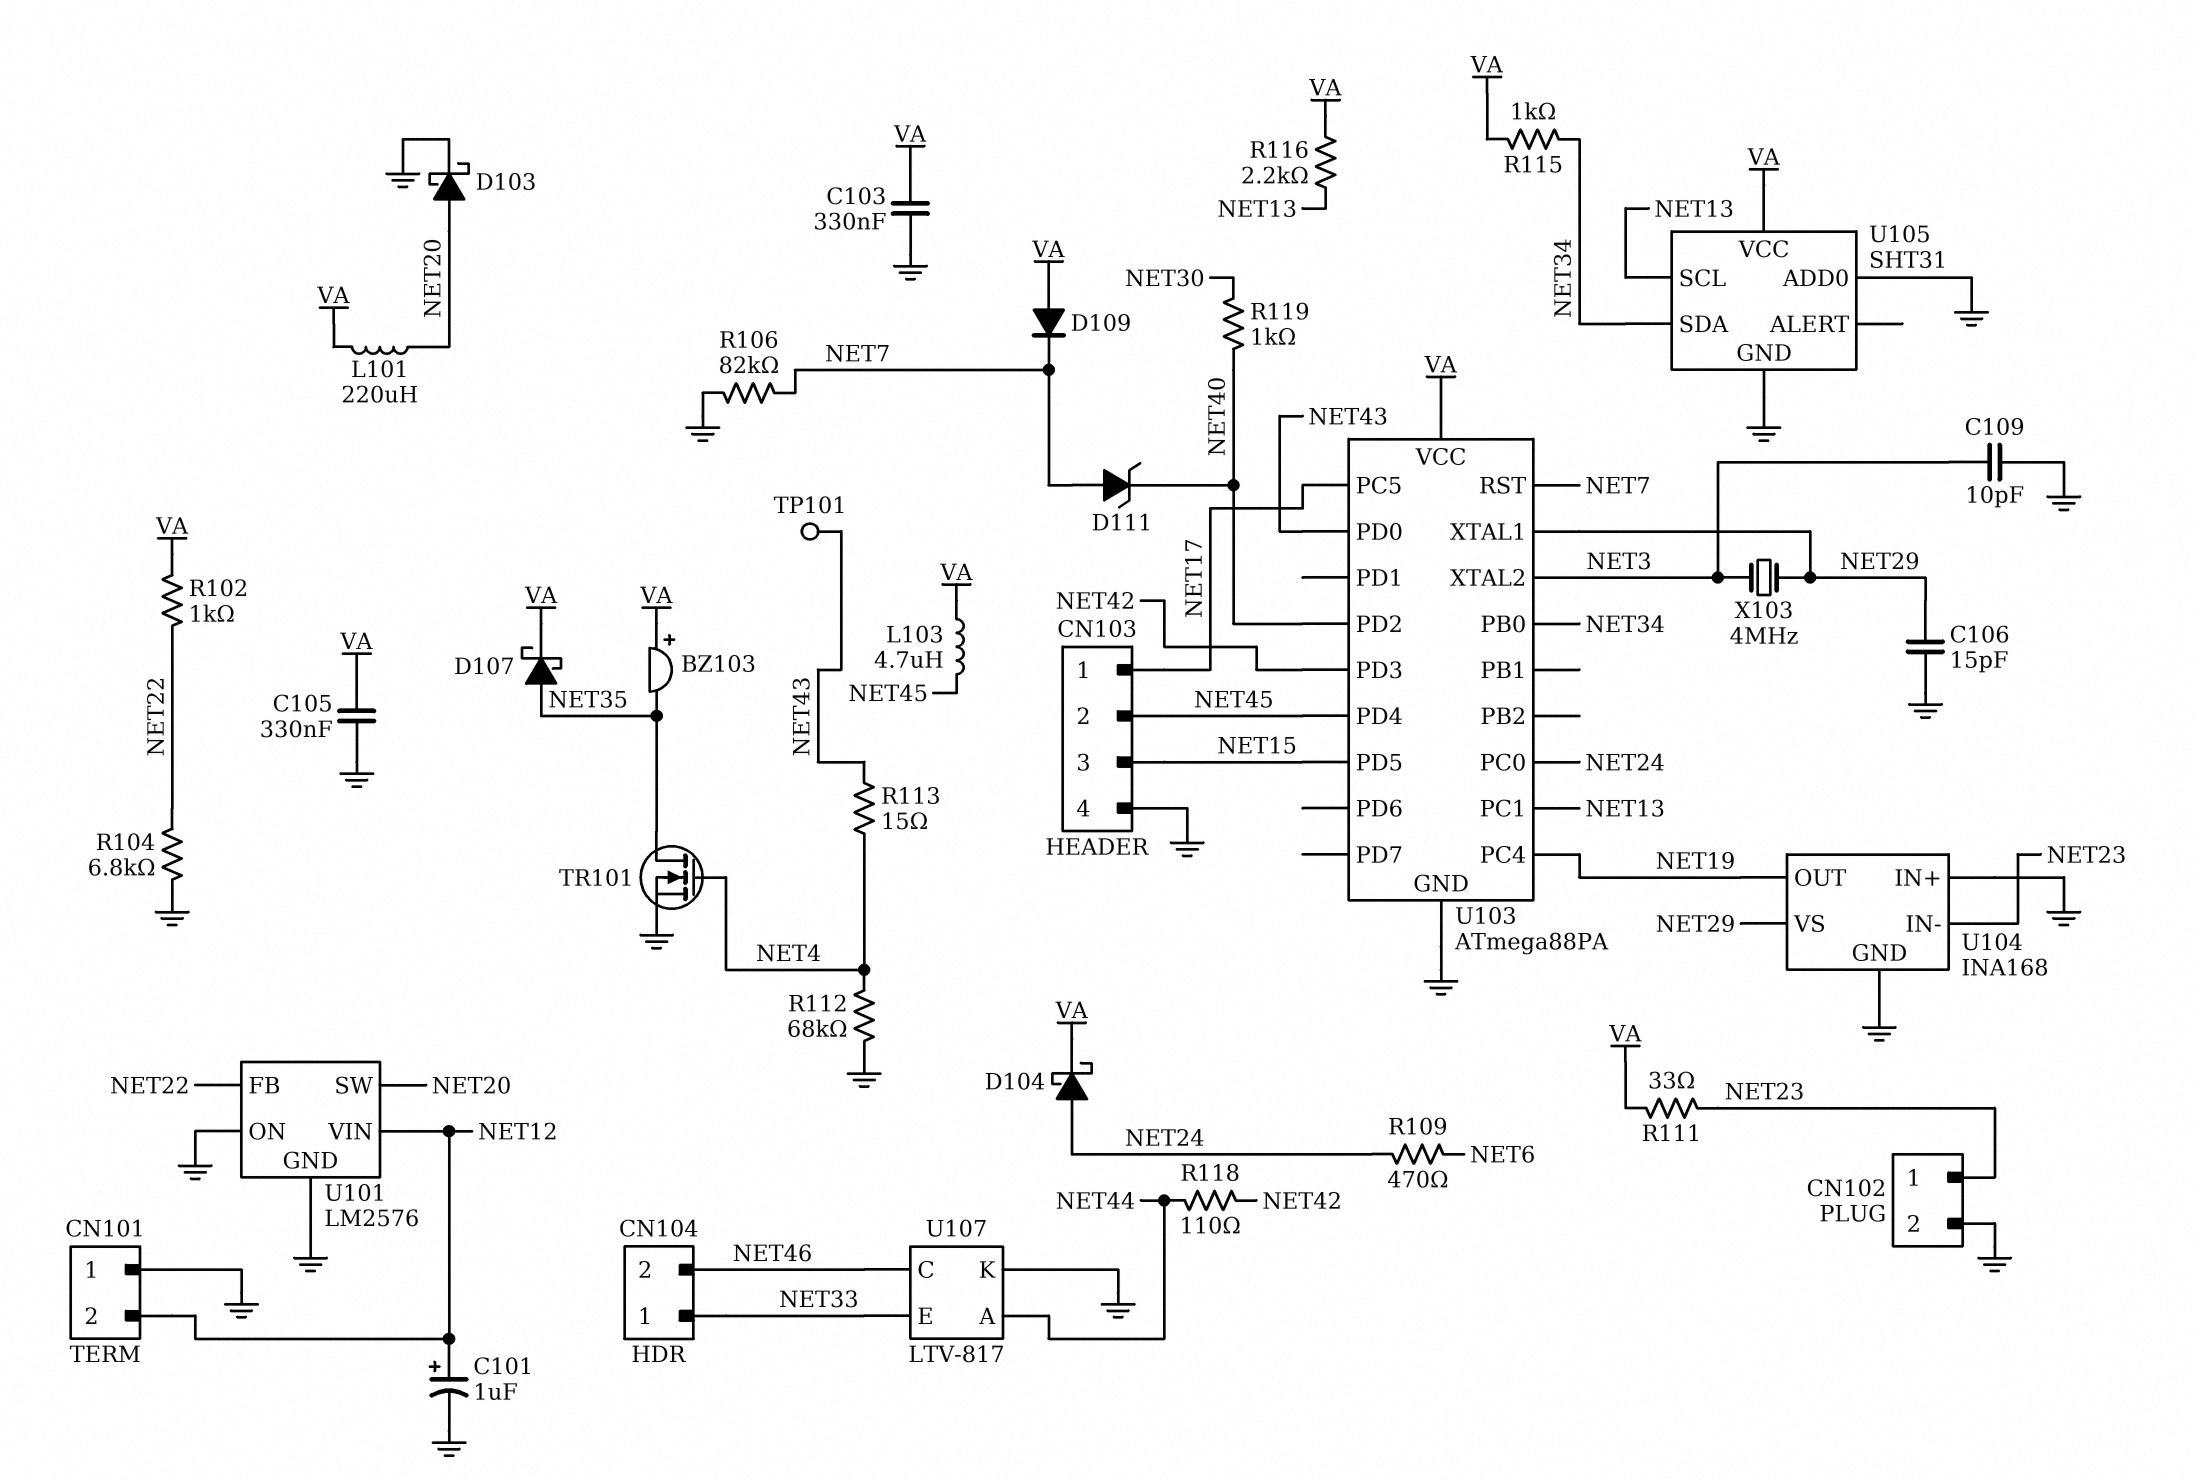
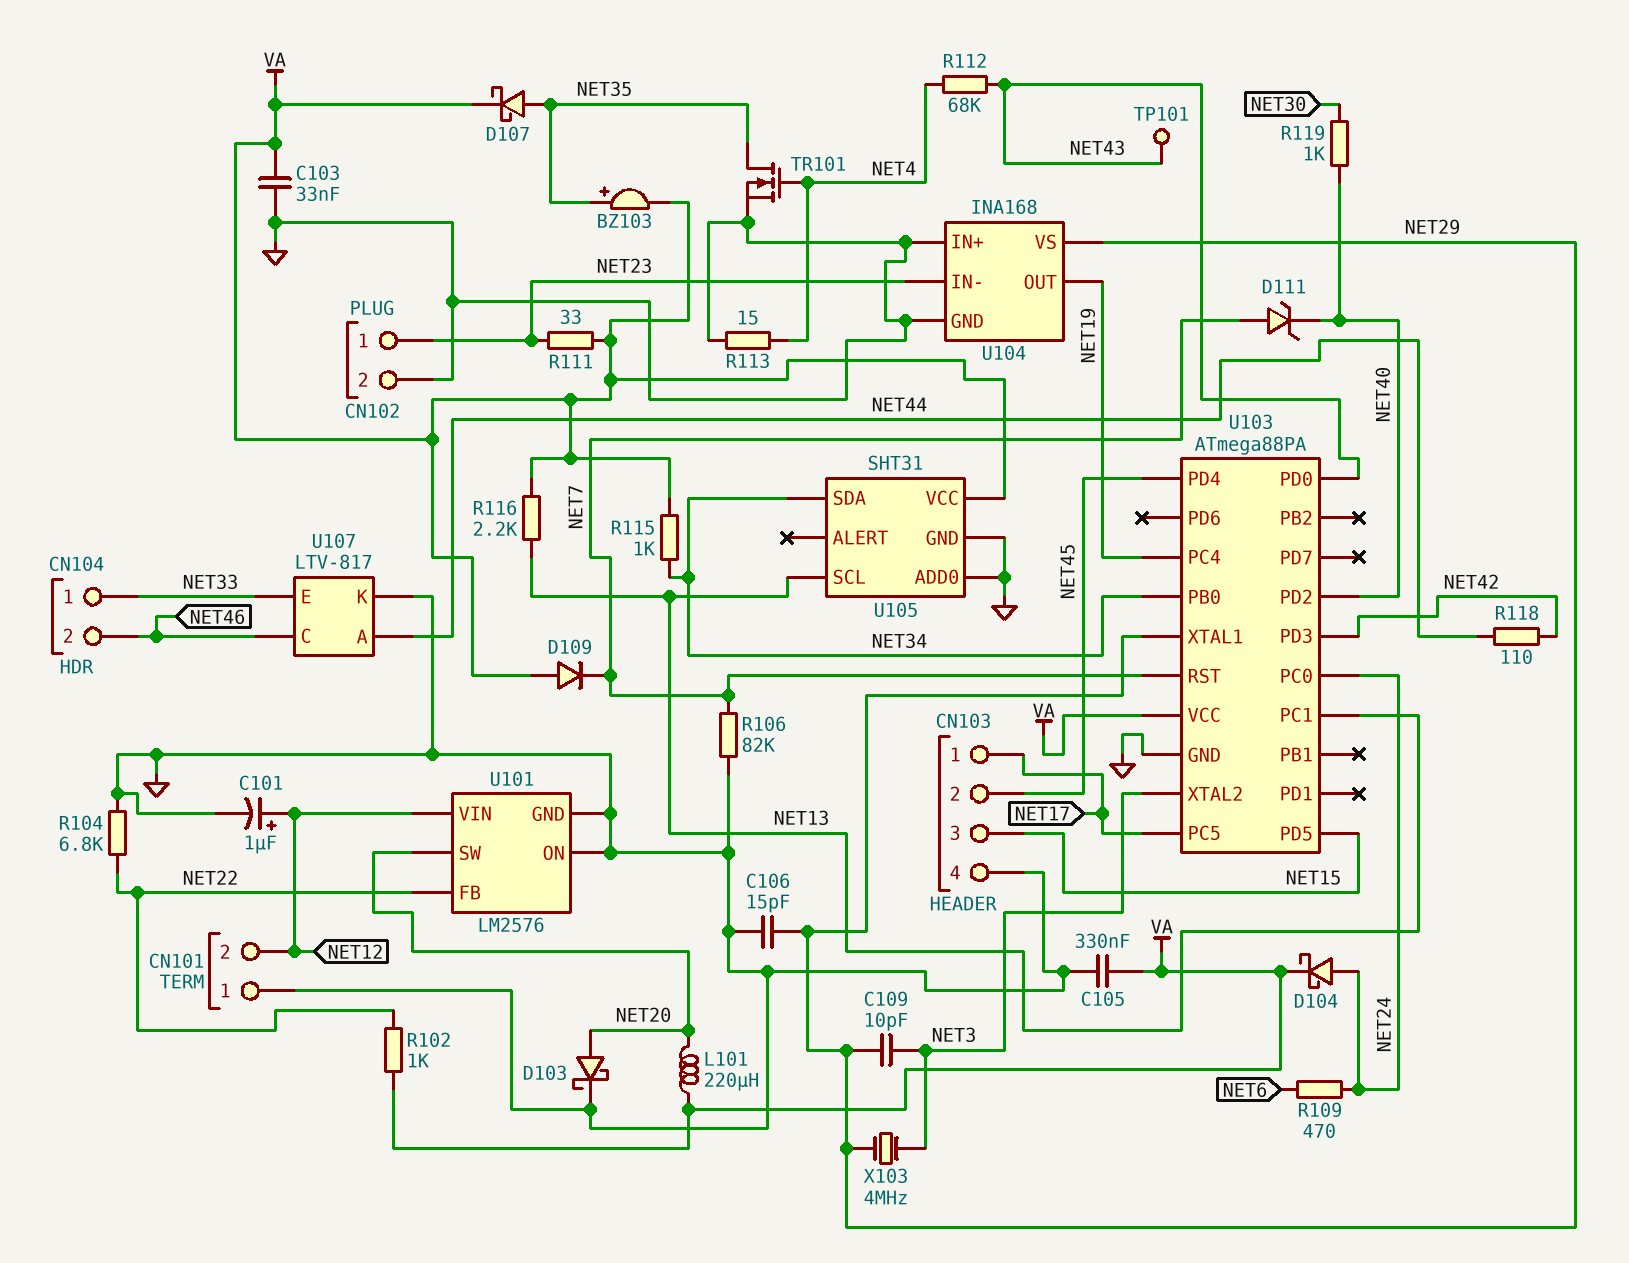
BZ103: buzzer (plus VA, minus NET35) -> buzzer (plus NET35, minus VA)
C103: 330nF (GND, VA) -> 33nF (GND, VA)
C109: 10pF (GND, NET3) -> 10pF (NET3, NET29)
L103: 4.7uH (NET45, VA) -> none
R112: 68k (GND, NET4) -> 68k (NET4, NET43)
R113: 15 (NET4, NET43) -> 15 (GND, NET4)

